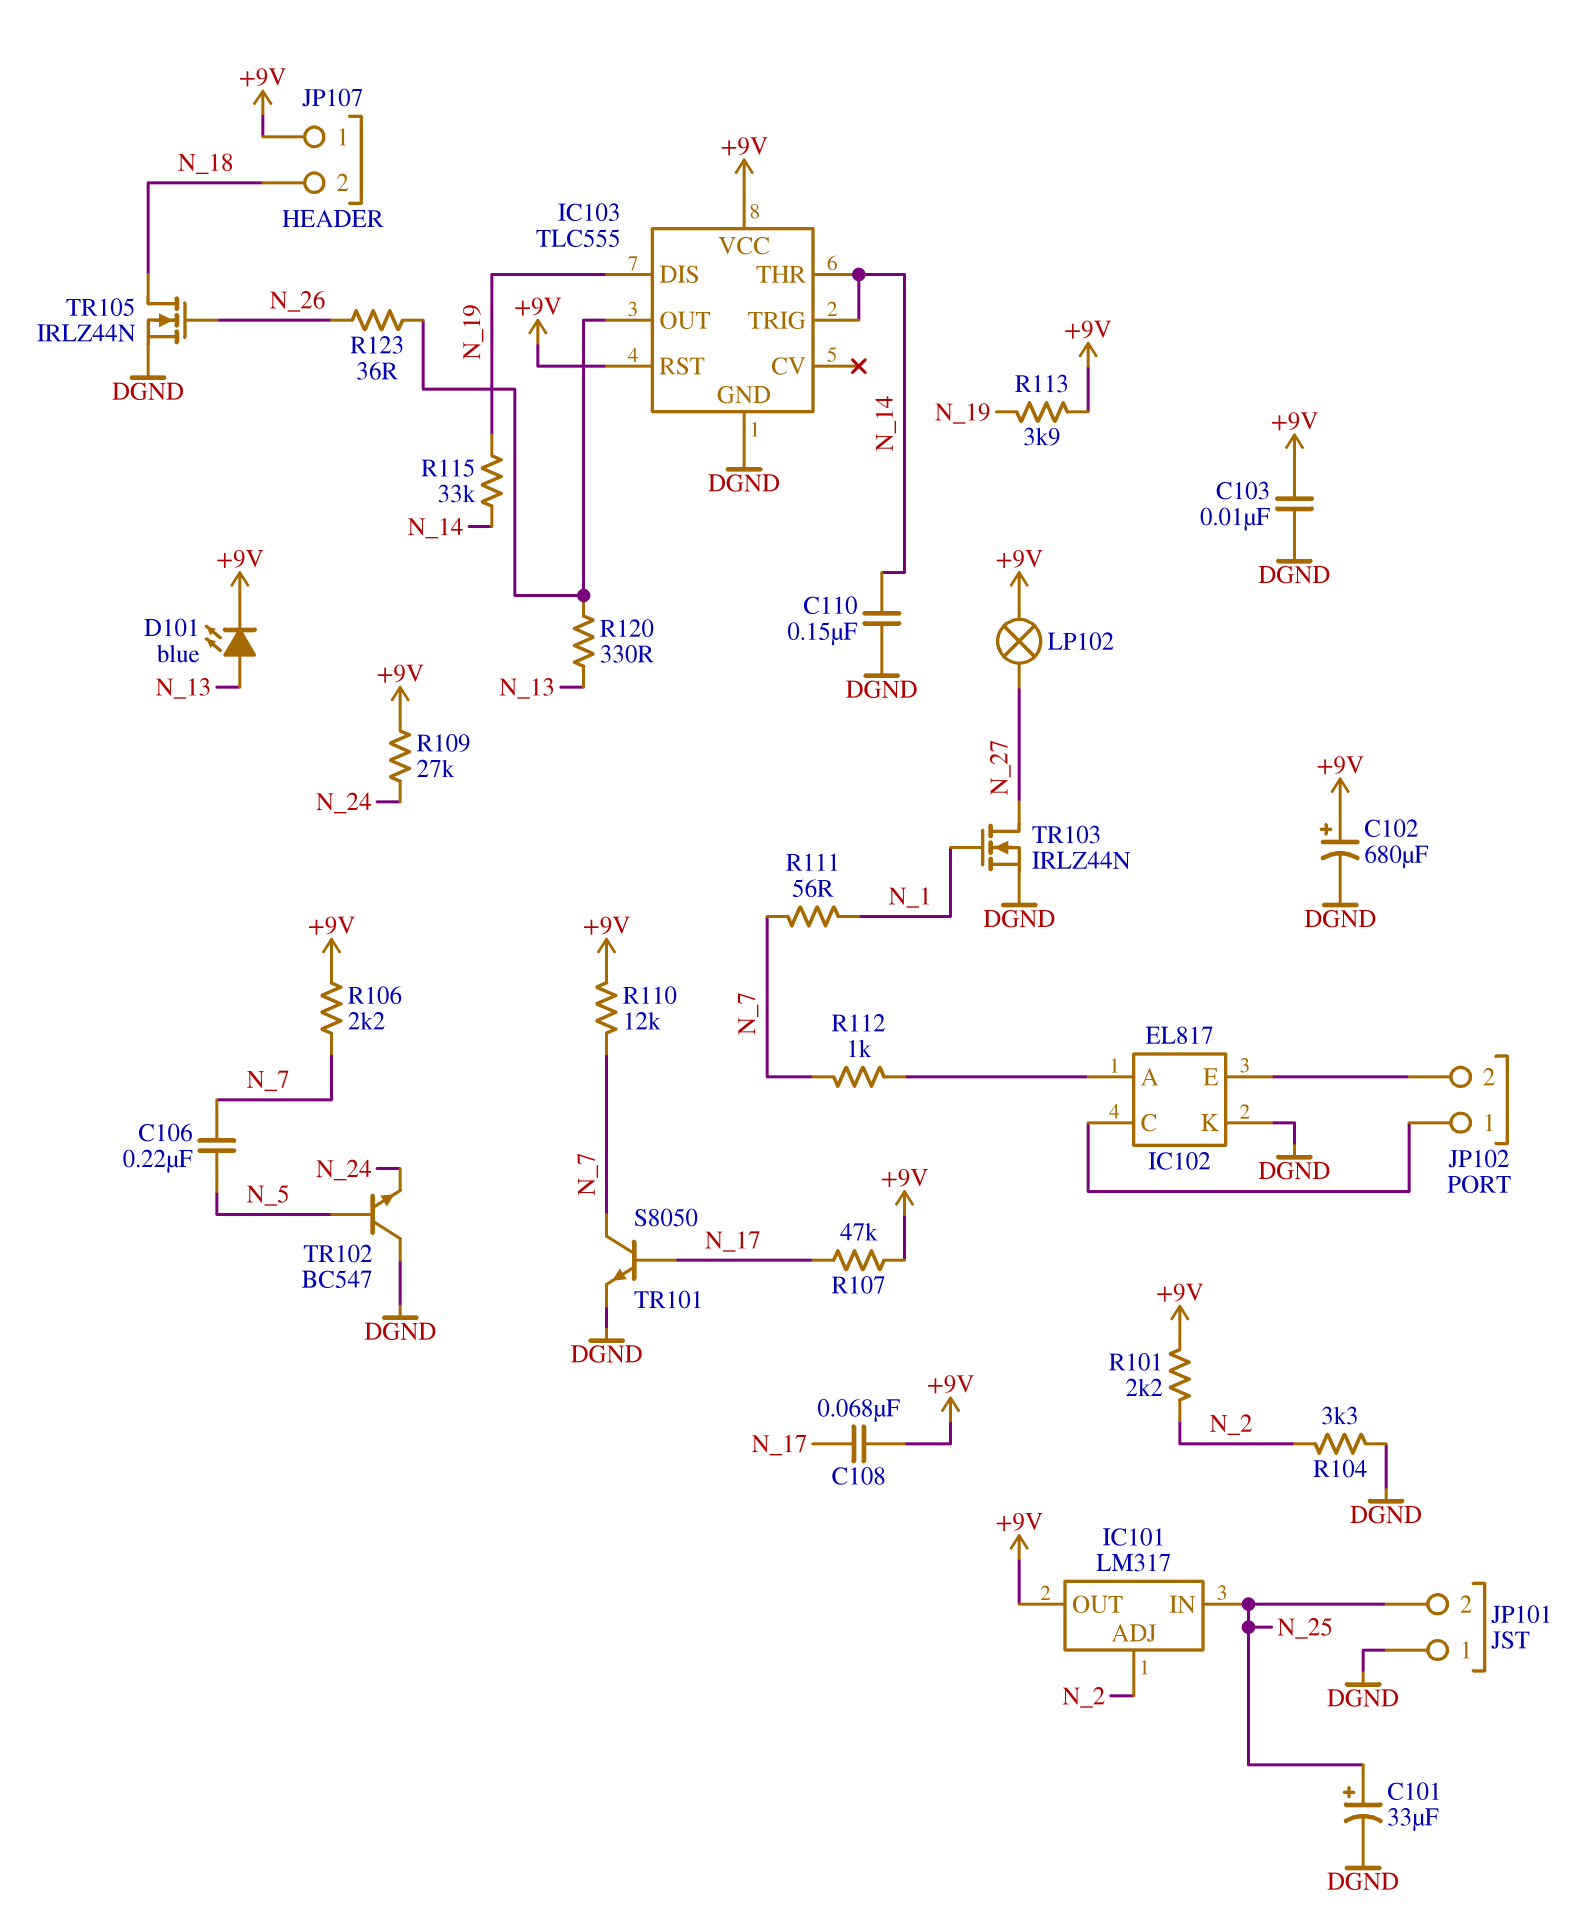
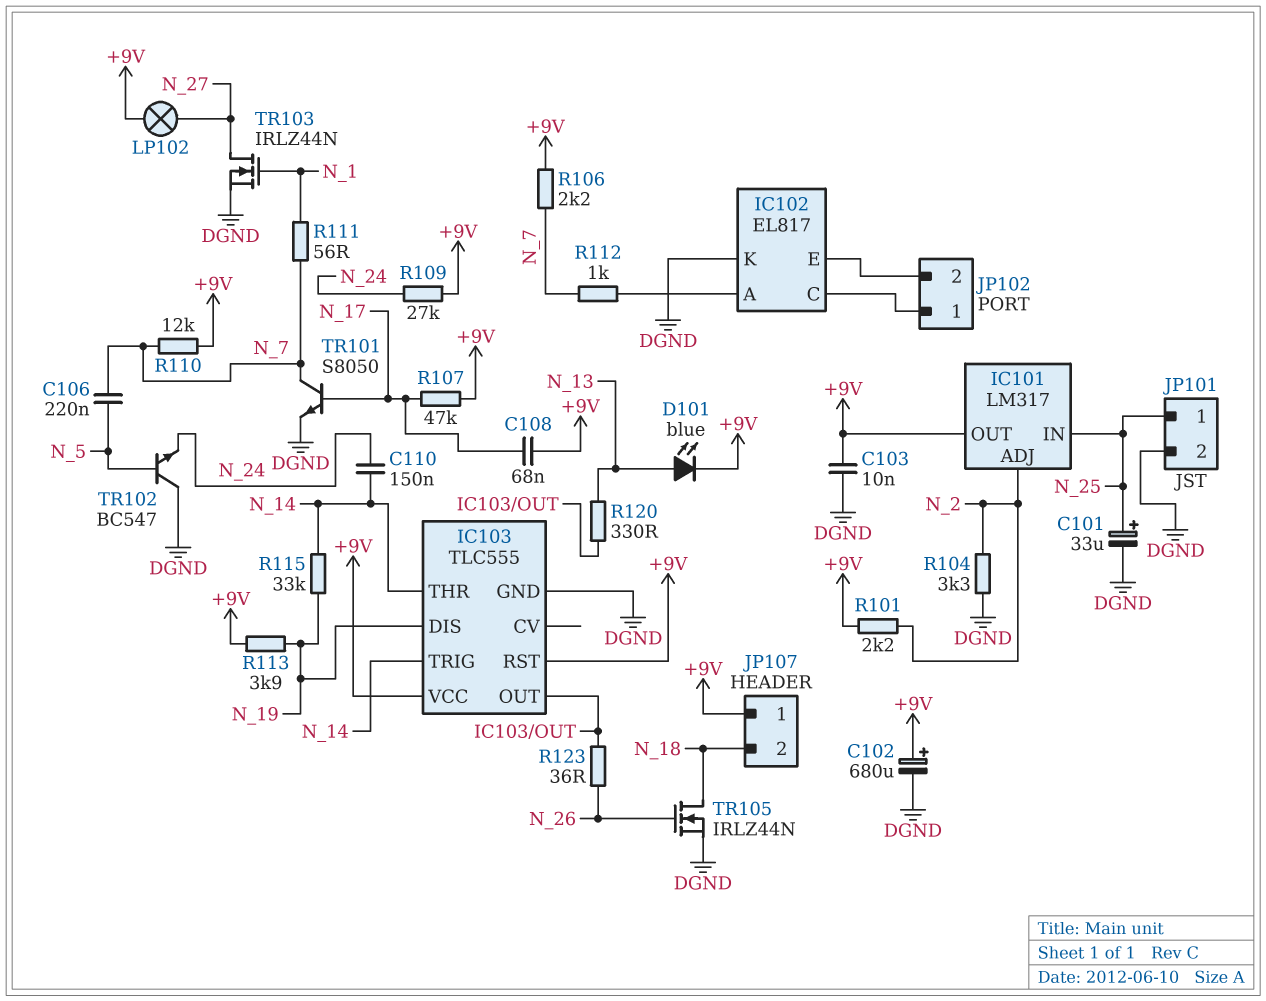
C110: 150nF (DGND, N_14) -> 150nF (N_14, N_24)
JP101 pin 1: DGND -> N_25
JP101 pin 2: N_25 -> DGND

